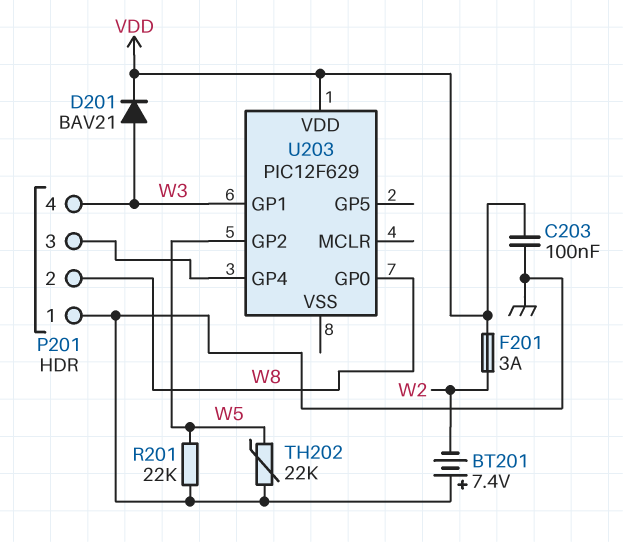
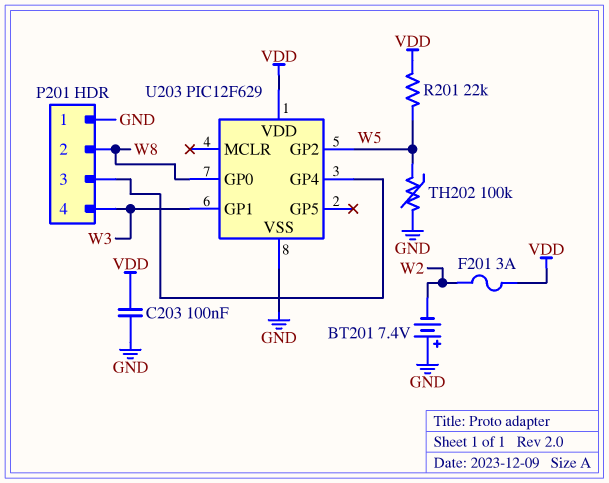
D201: diode BAV21 (A W3, K VDD) -> none
R201: 22k (GND, W5) -> 22k (VDD, W5)
TH202: 22k (GND, W5) -> 100k (GND, W5)
U203 pin VSS: none -> GND

